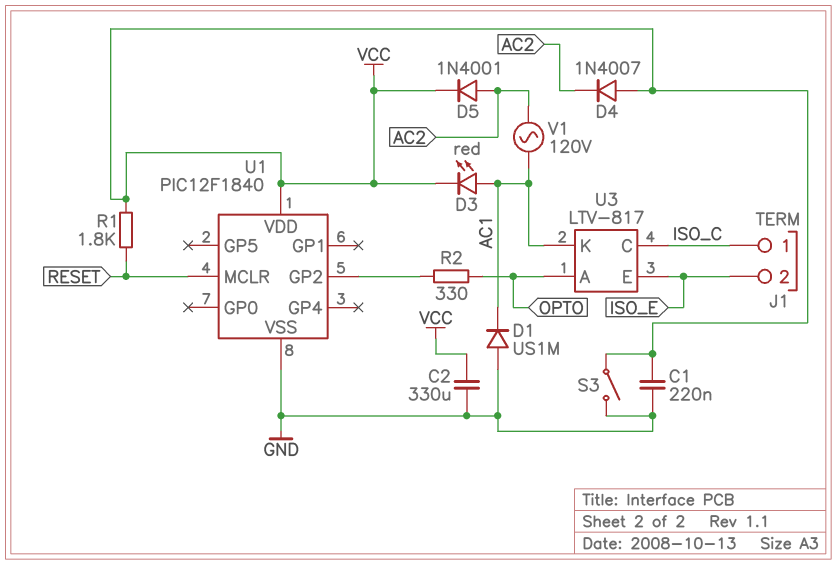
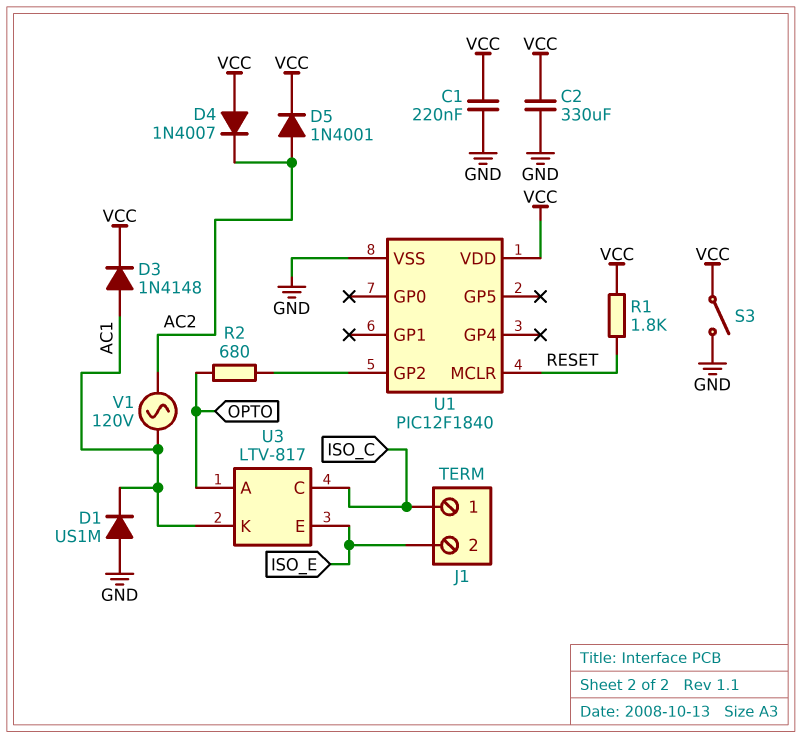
D3: LED red (A AC1, K VCC) -> diode 1N4148 (A AC1, K VCC)
R2: 330 (OPTO, U1/GP2) -> 680 (OPTO, U1/GP2)

